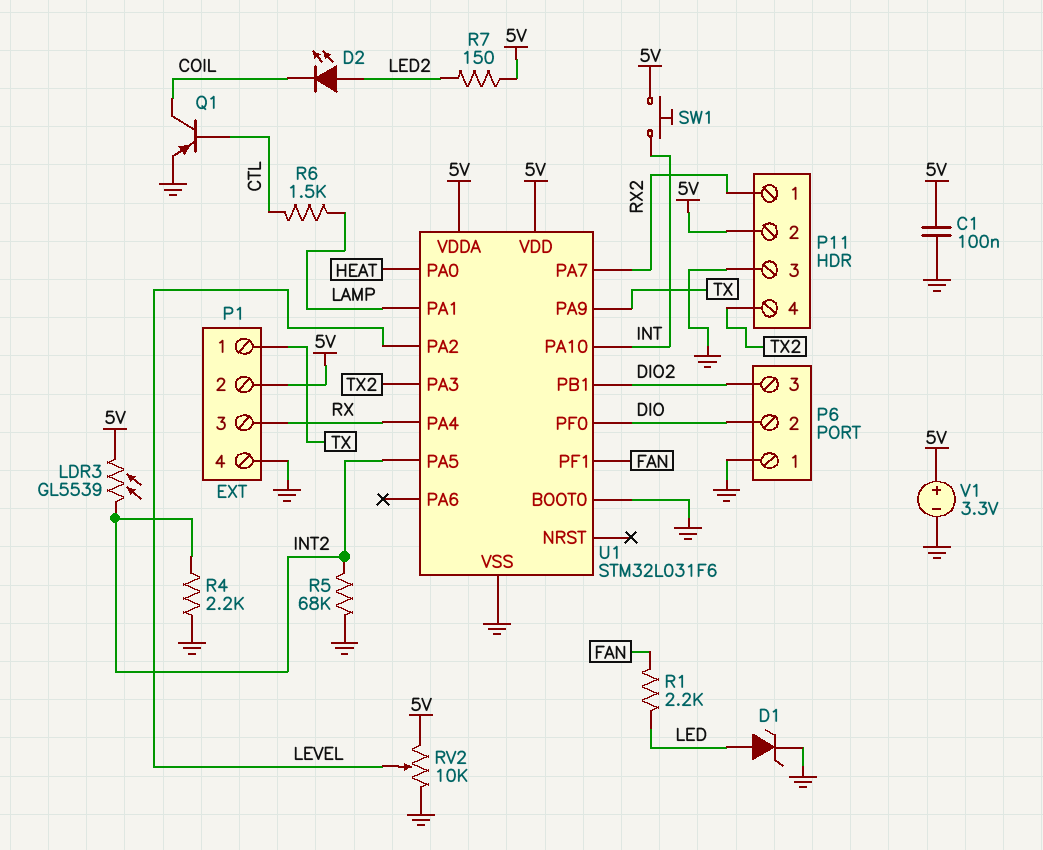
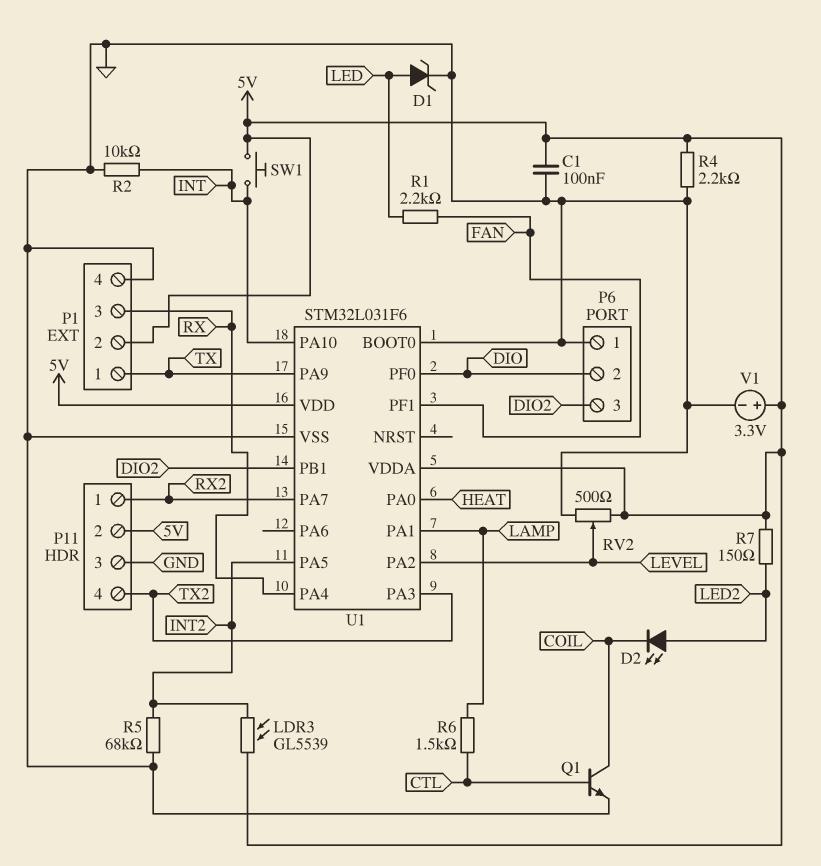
Q1: PNP (B CTL, C COIL, E GND) -> NPN (B CTL, C COIL, E GND)
R2: none -> 10k (GND, INT)
R4: 2.2k (GND, INT2) -> 2.2k (5V, GND)
RV2: 10k (5V, GND, wiper LEVEL) -> 500 (5V, GND, wiper LEVEL)

